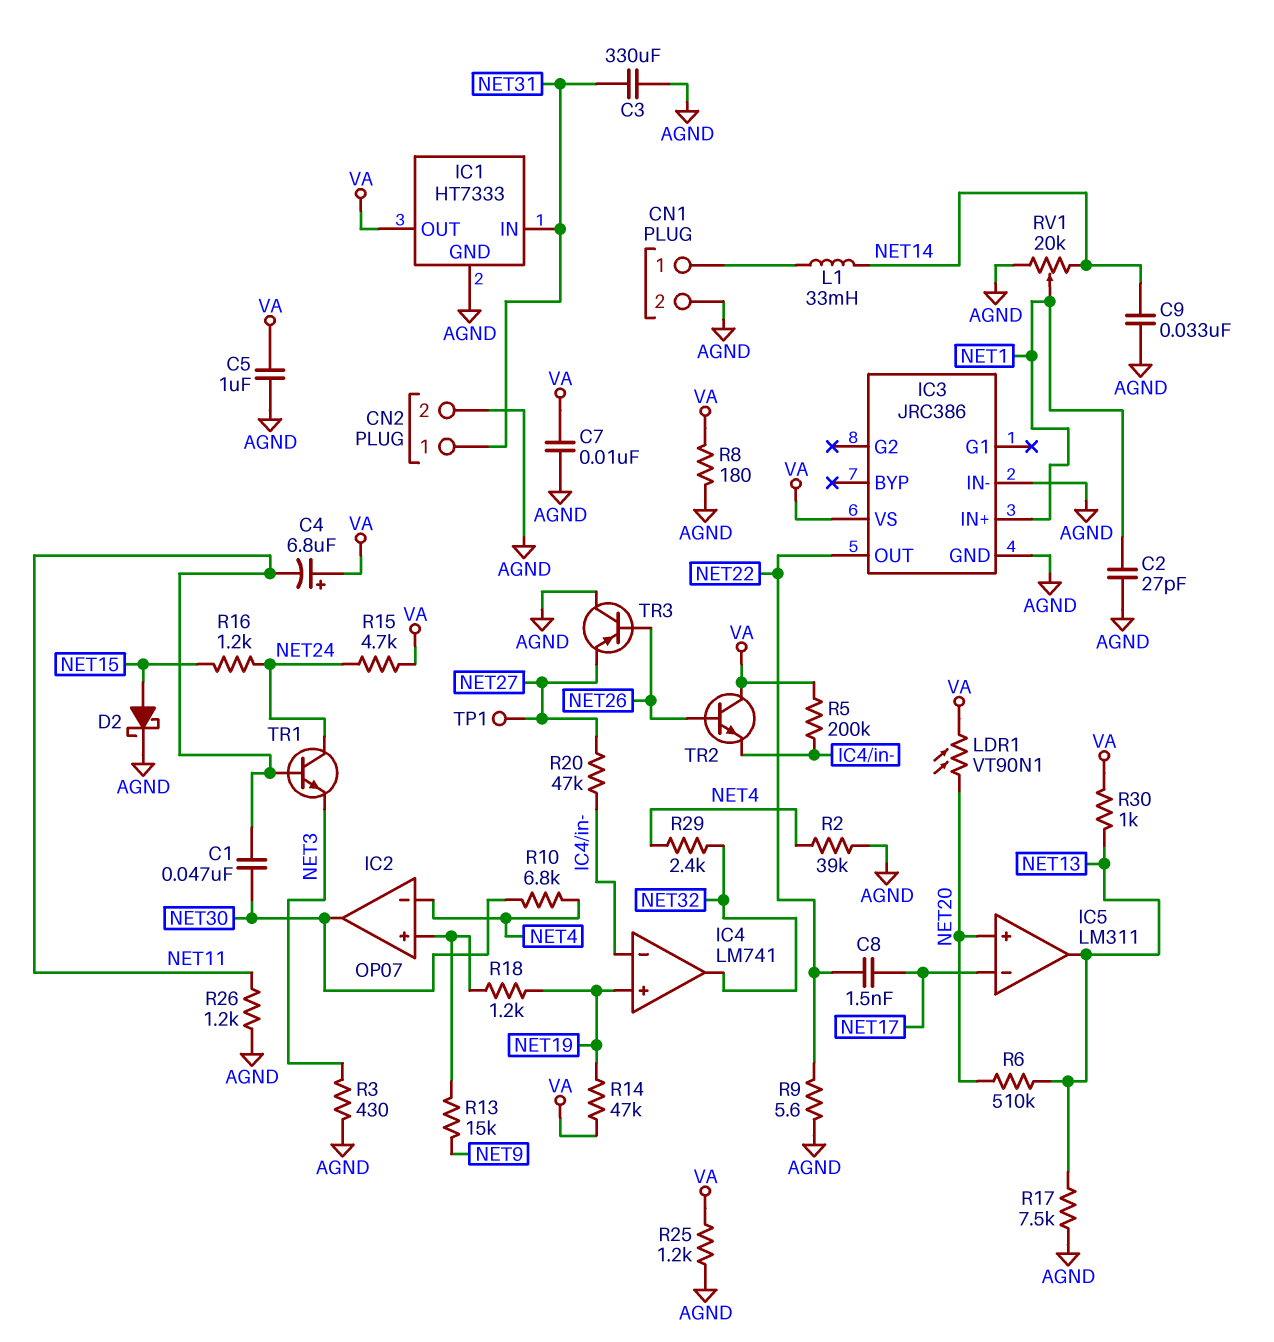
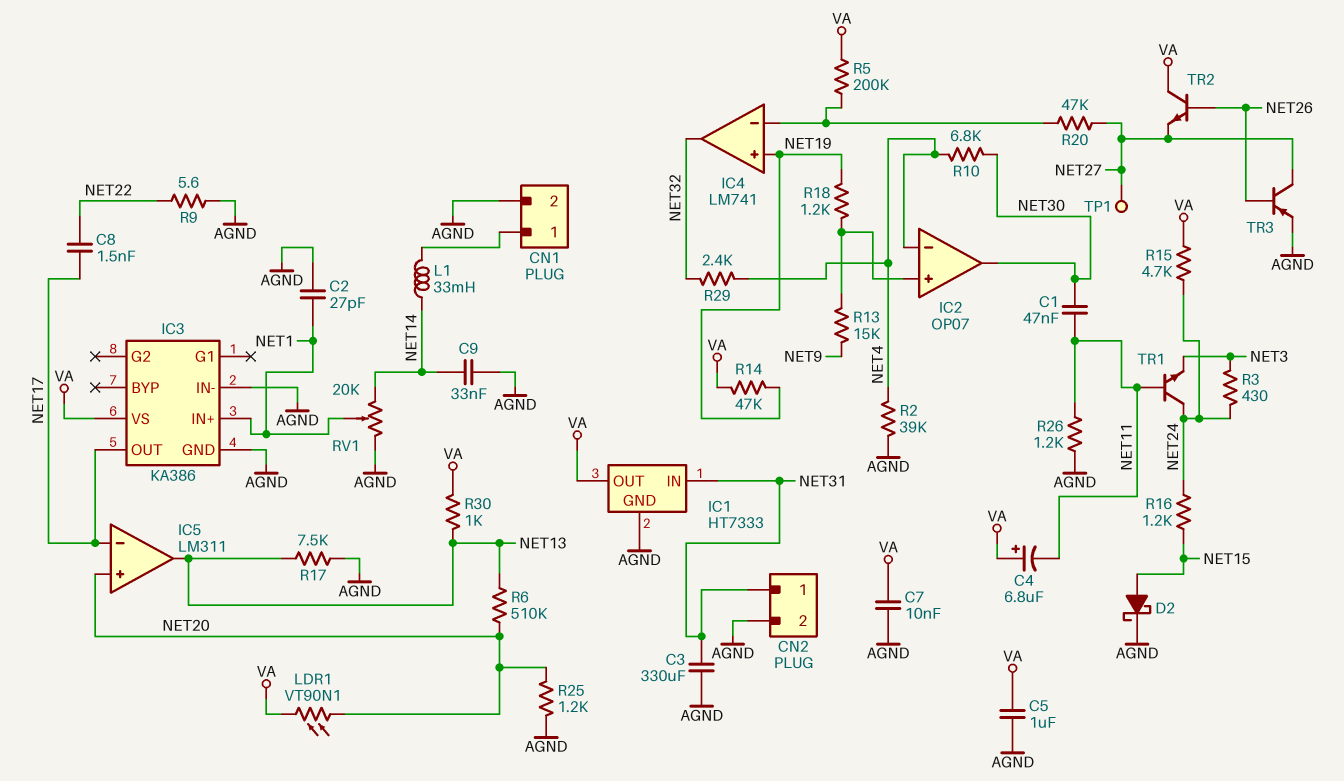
IC3: JRC386 -> KA386
IC3 pin OUT: NET22 -> NET17
R3: 430 (AGND, NET3) -> 430 (NET3, NET24)
R8: 180 (AGND, VA) -> none
R25: 1.2k (AGND, VA) -> 1.2k (AGND, NET20)
TR2: NPN (B NET26, C VA, E IC4/in-) -> NPN (B NET26, C VA, E NET27)
TR3: PNP (B NET26, C AGND, E NET27) -> PNP (B NET26, C NET27, E AGND)

